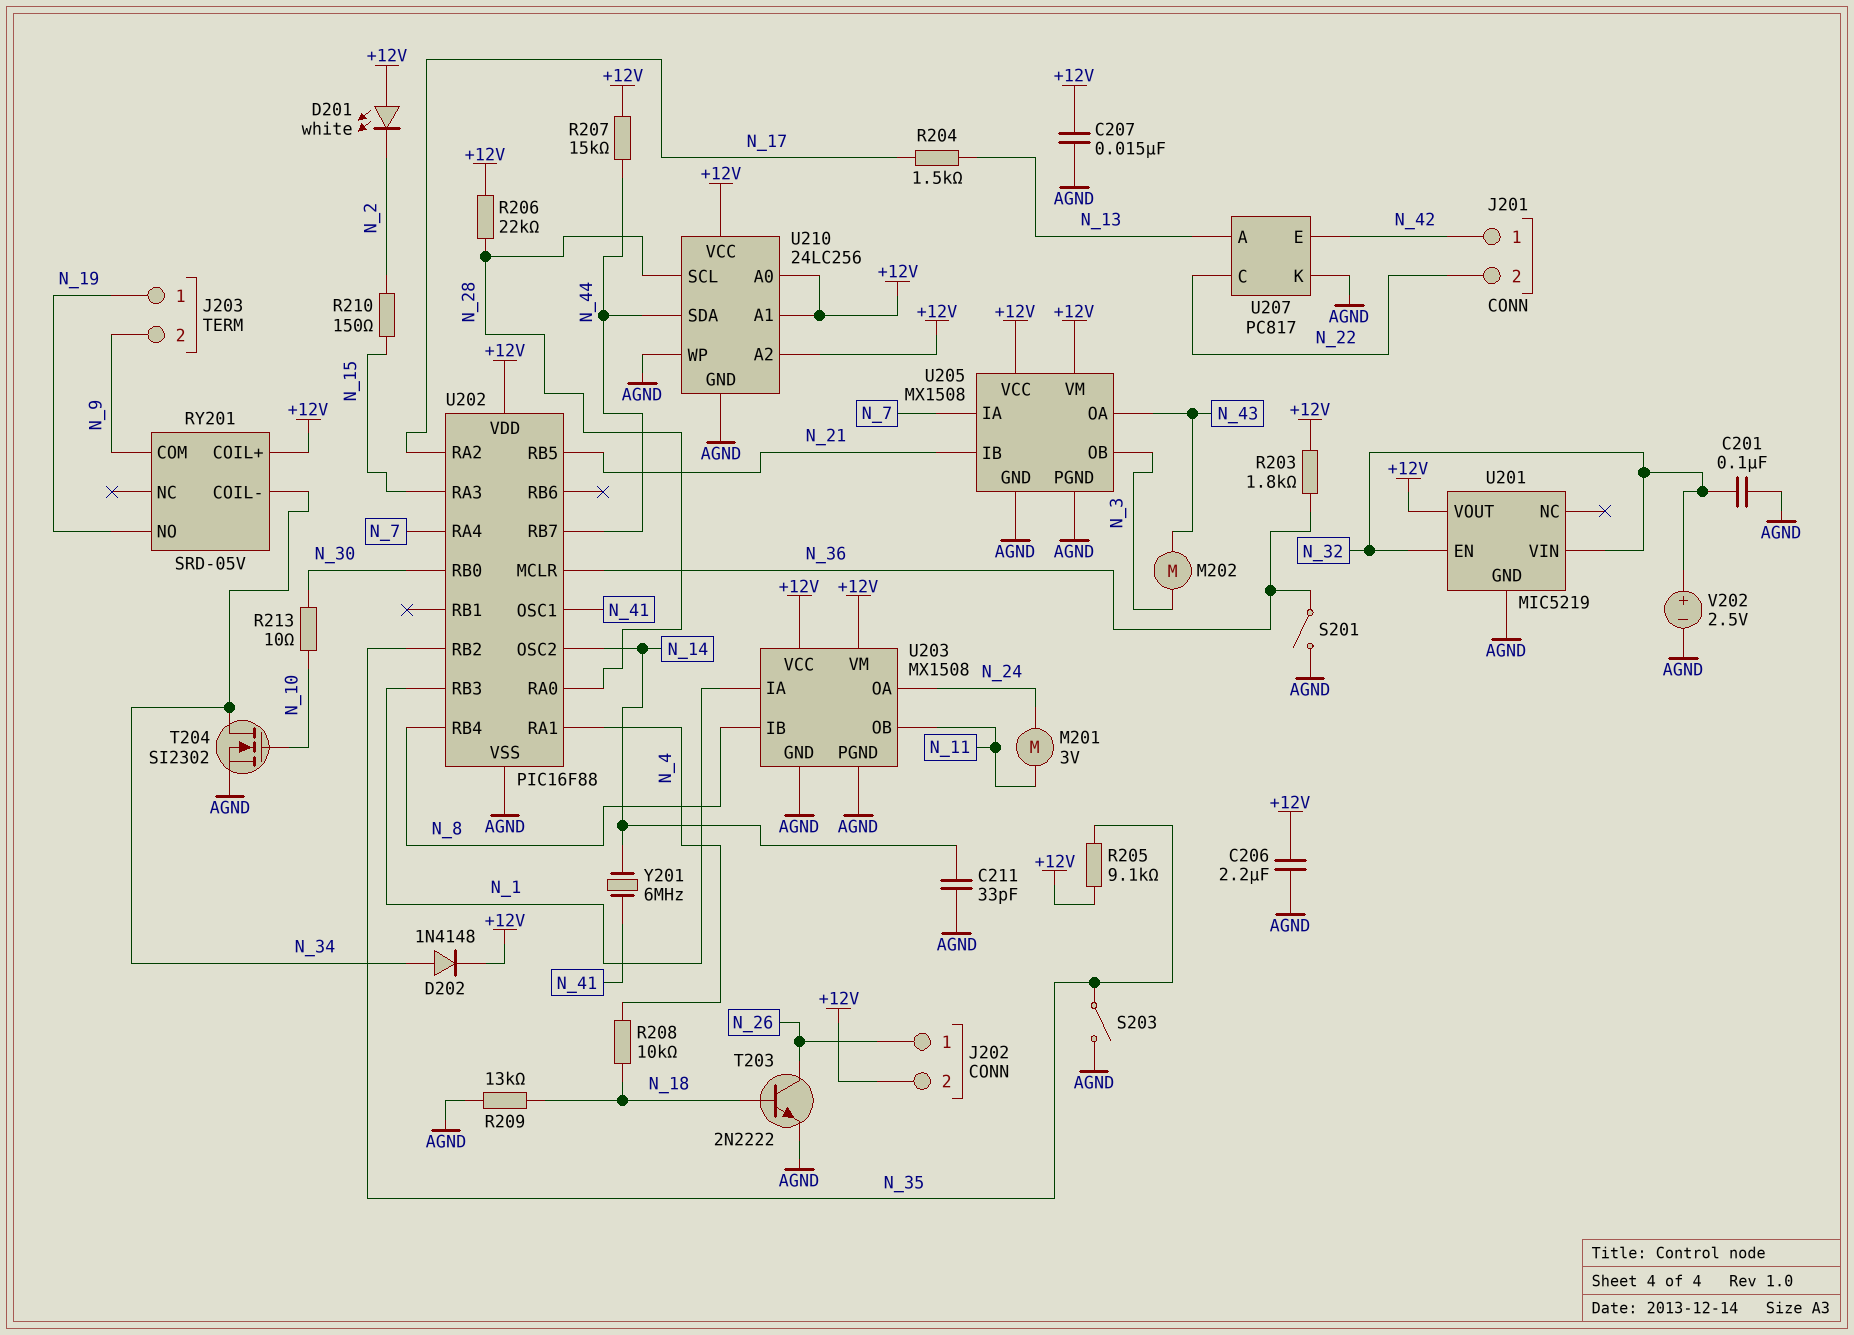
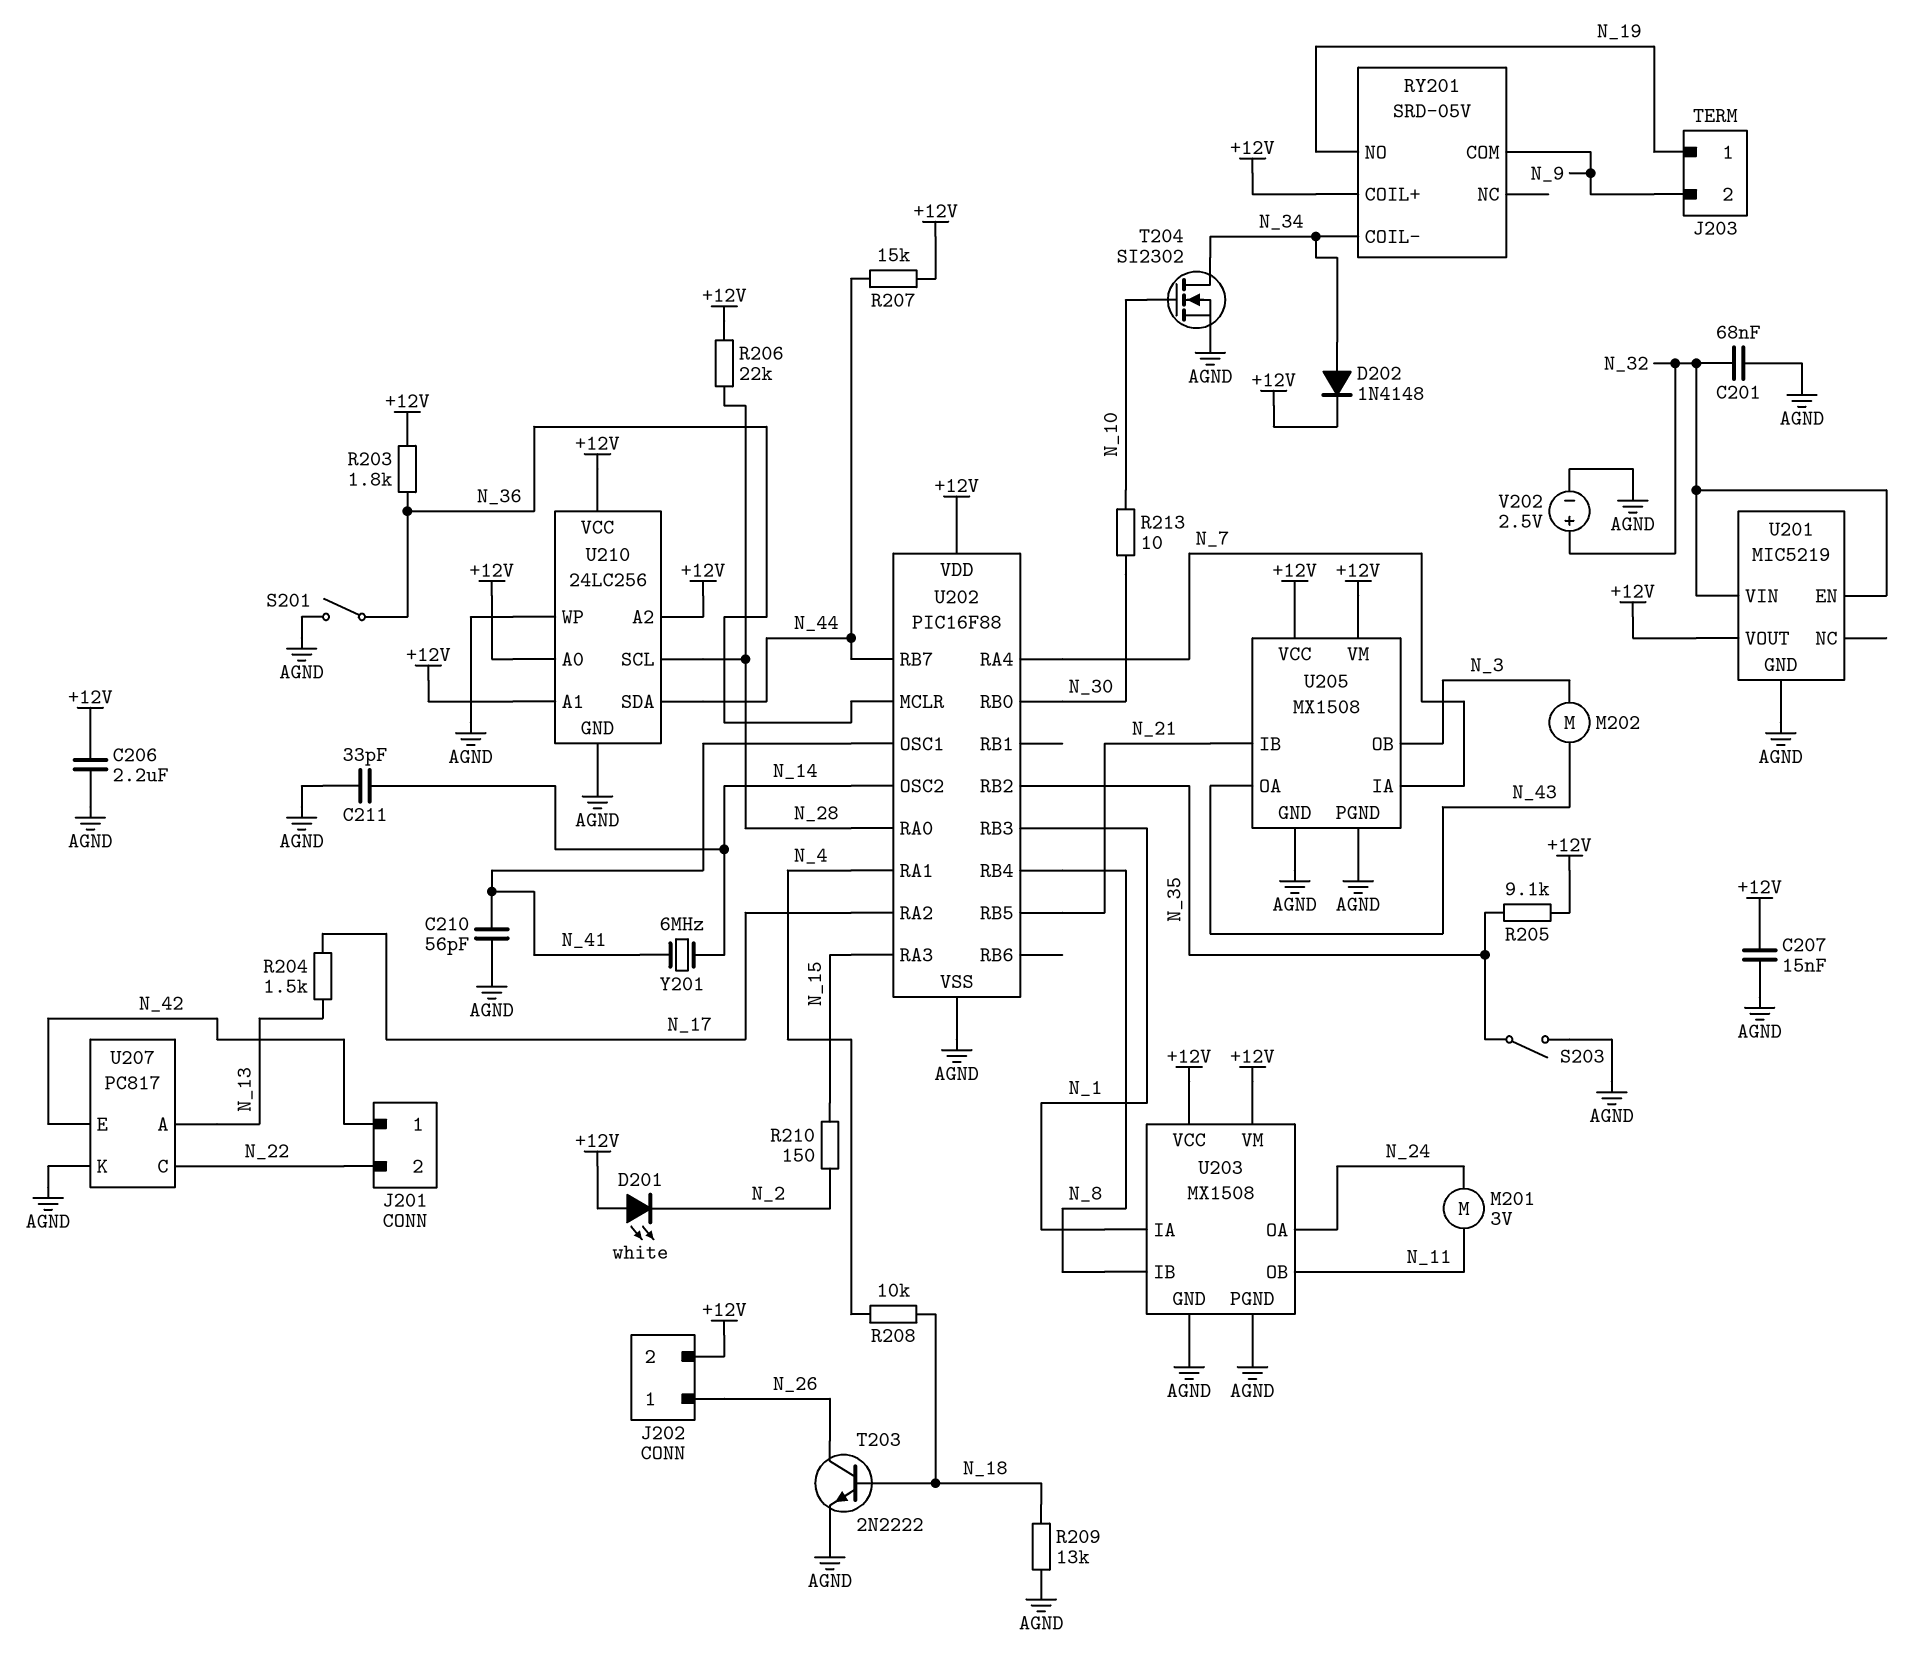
C201: 100nF (AGND, N_32) -> 68nF (AGND, N_32)
C210: none -> 56pF (AGND, N_41)

